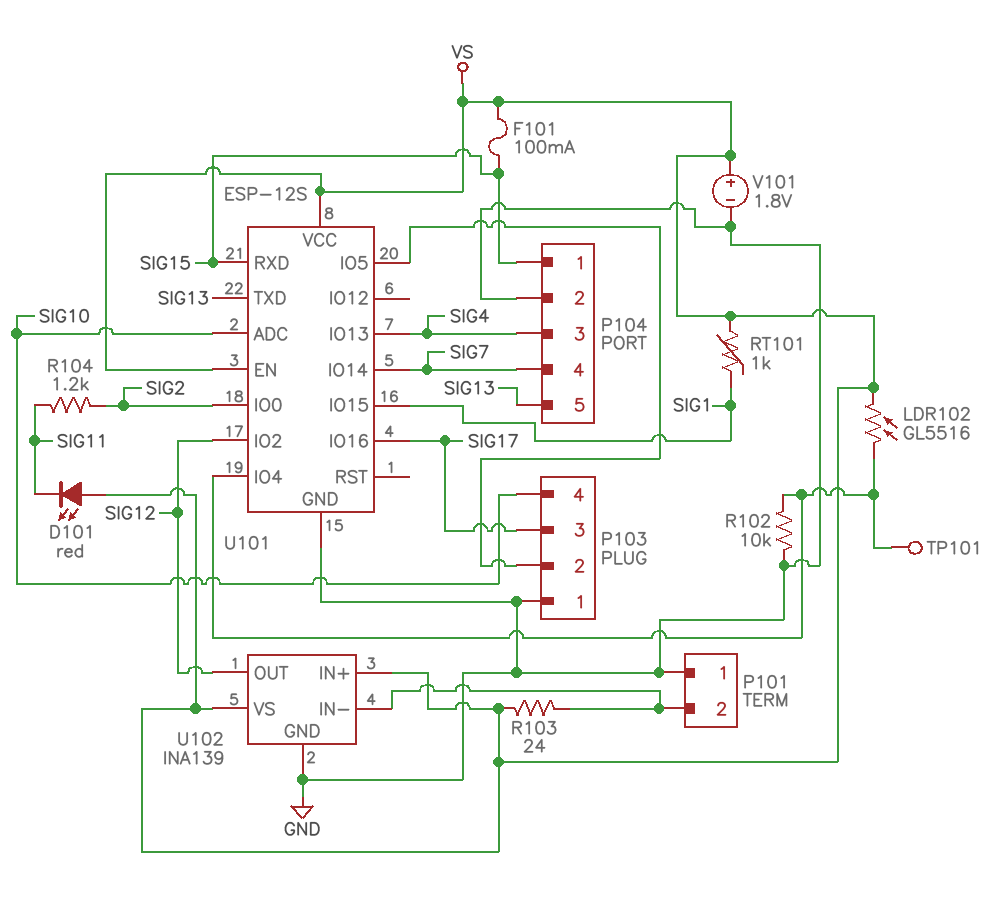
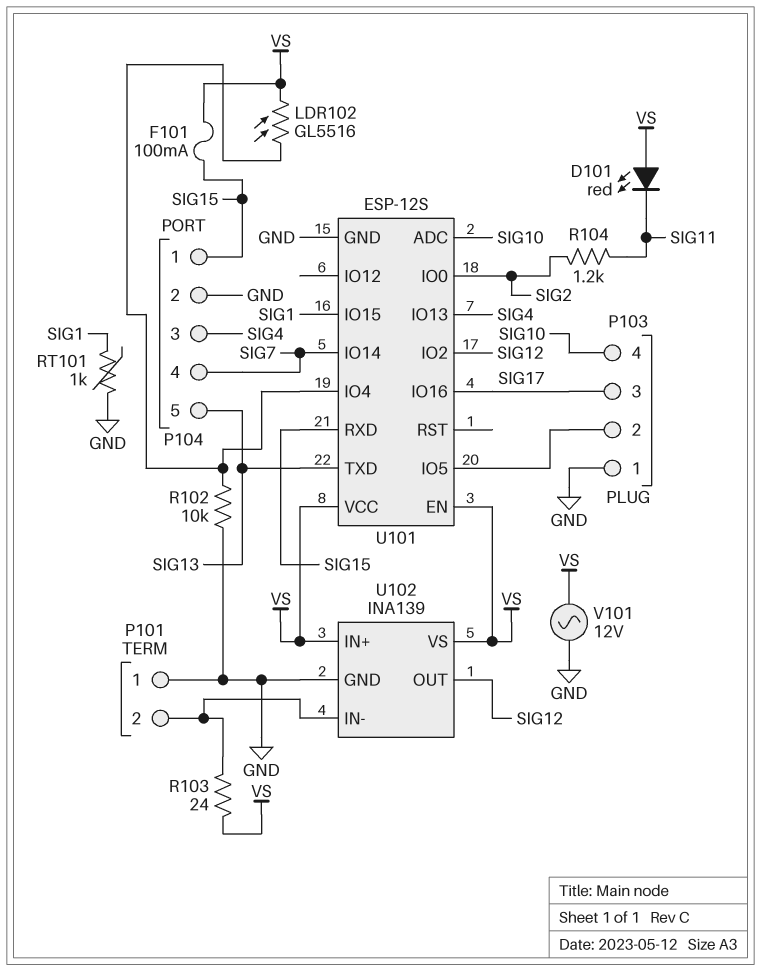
RT101: 1k (SIG1, VS) -> 1k (GND, SIG1)
TP101: test point (U101/IO4) -> none
V101: 1.8V (plus VS, minus GND) -> AC 12V (GND, VS)

